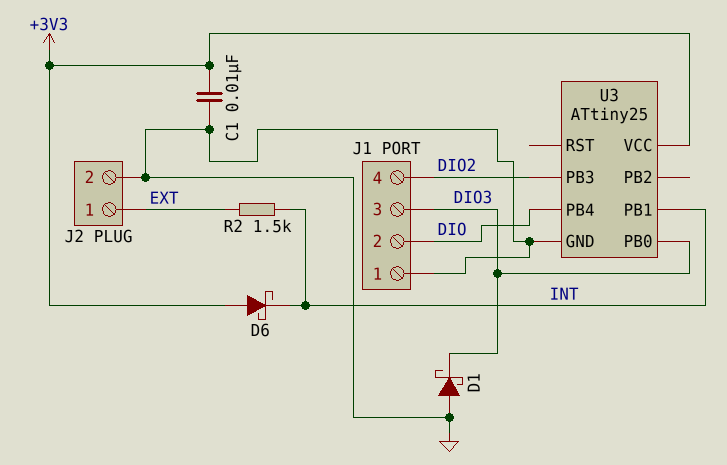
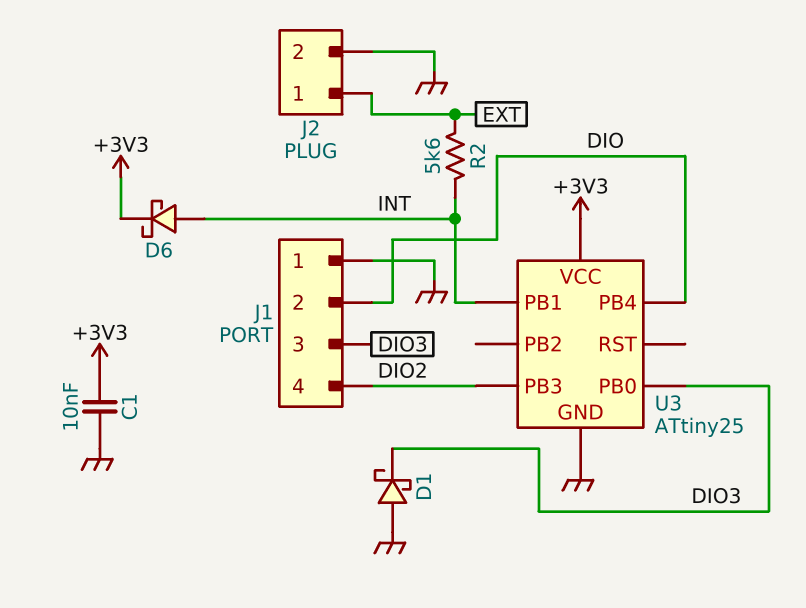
D6: schottky (A +3V3, K INT) -> schottky (A INT, K +3V3)
R2: 1.5k (EXT, INT) -> 5.6k (EXT, INT)

